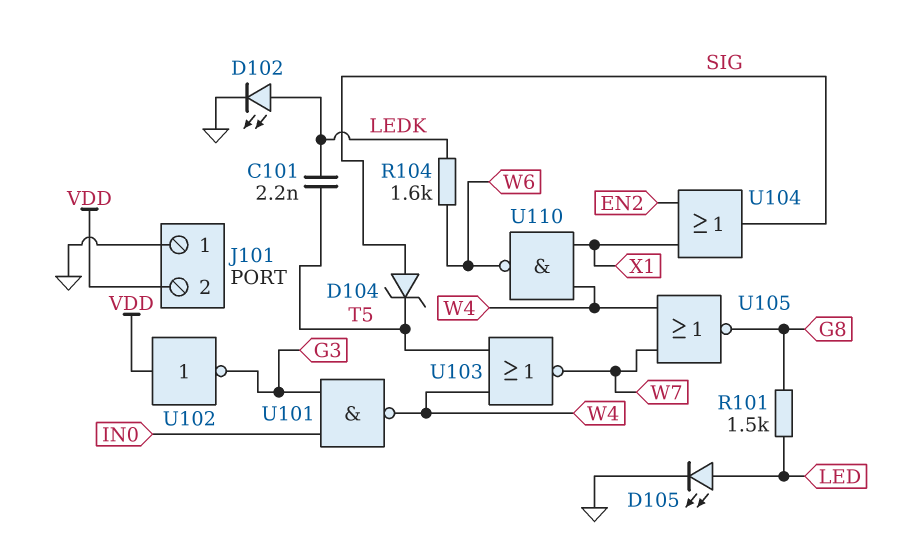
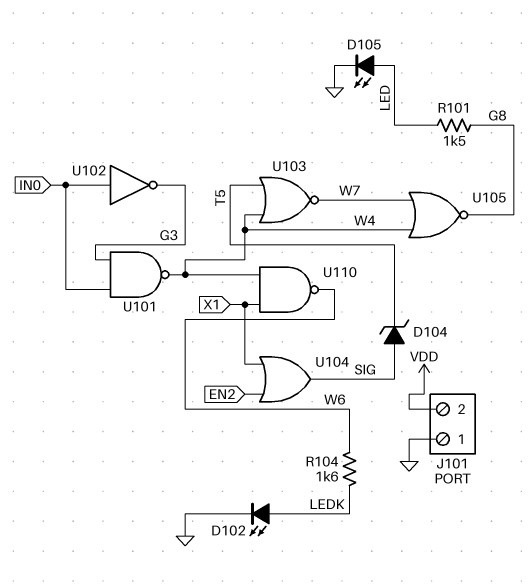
C101: 2.2nF (LEDK, T5) -> none
U102: NOT (in VDD, out G3) -> NOT (in IN0, out G3)

